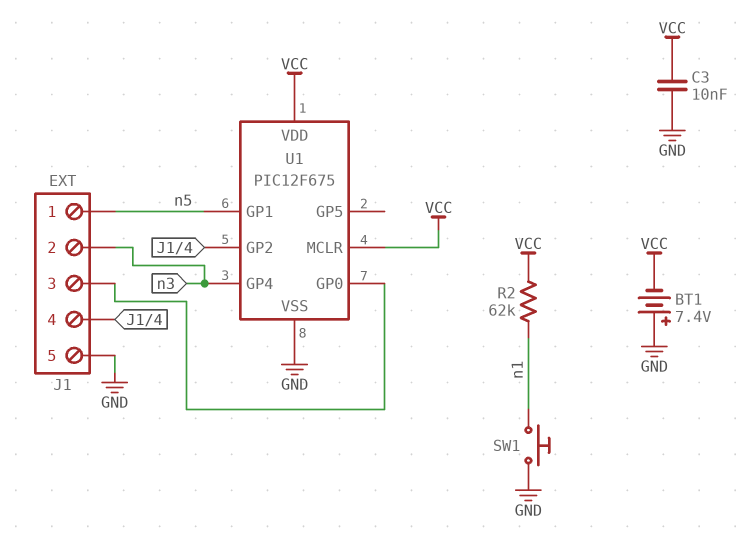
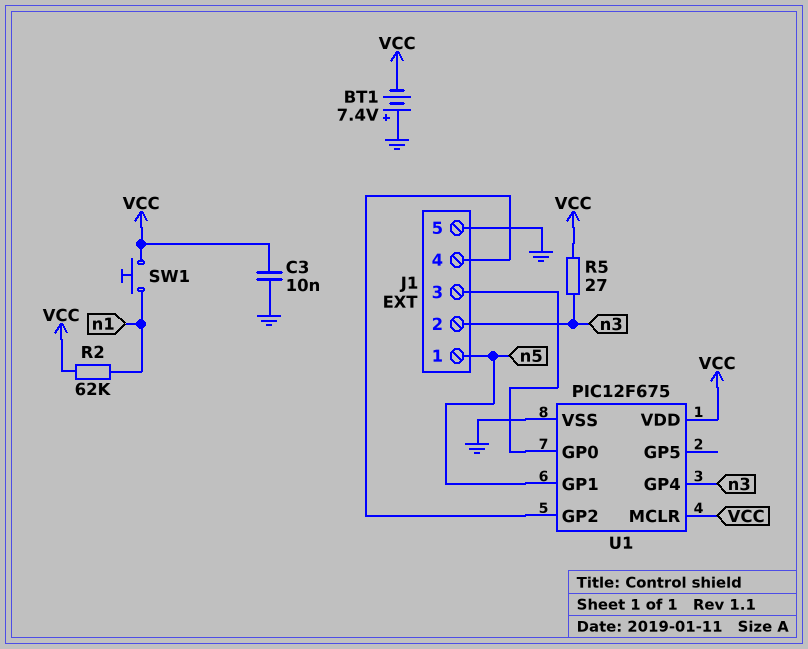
R5: none -> 27 (VCC, n3)
SW1: button (GND, n1) -> button (VCC, n1)

